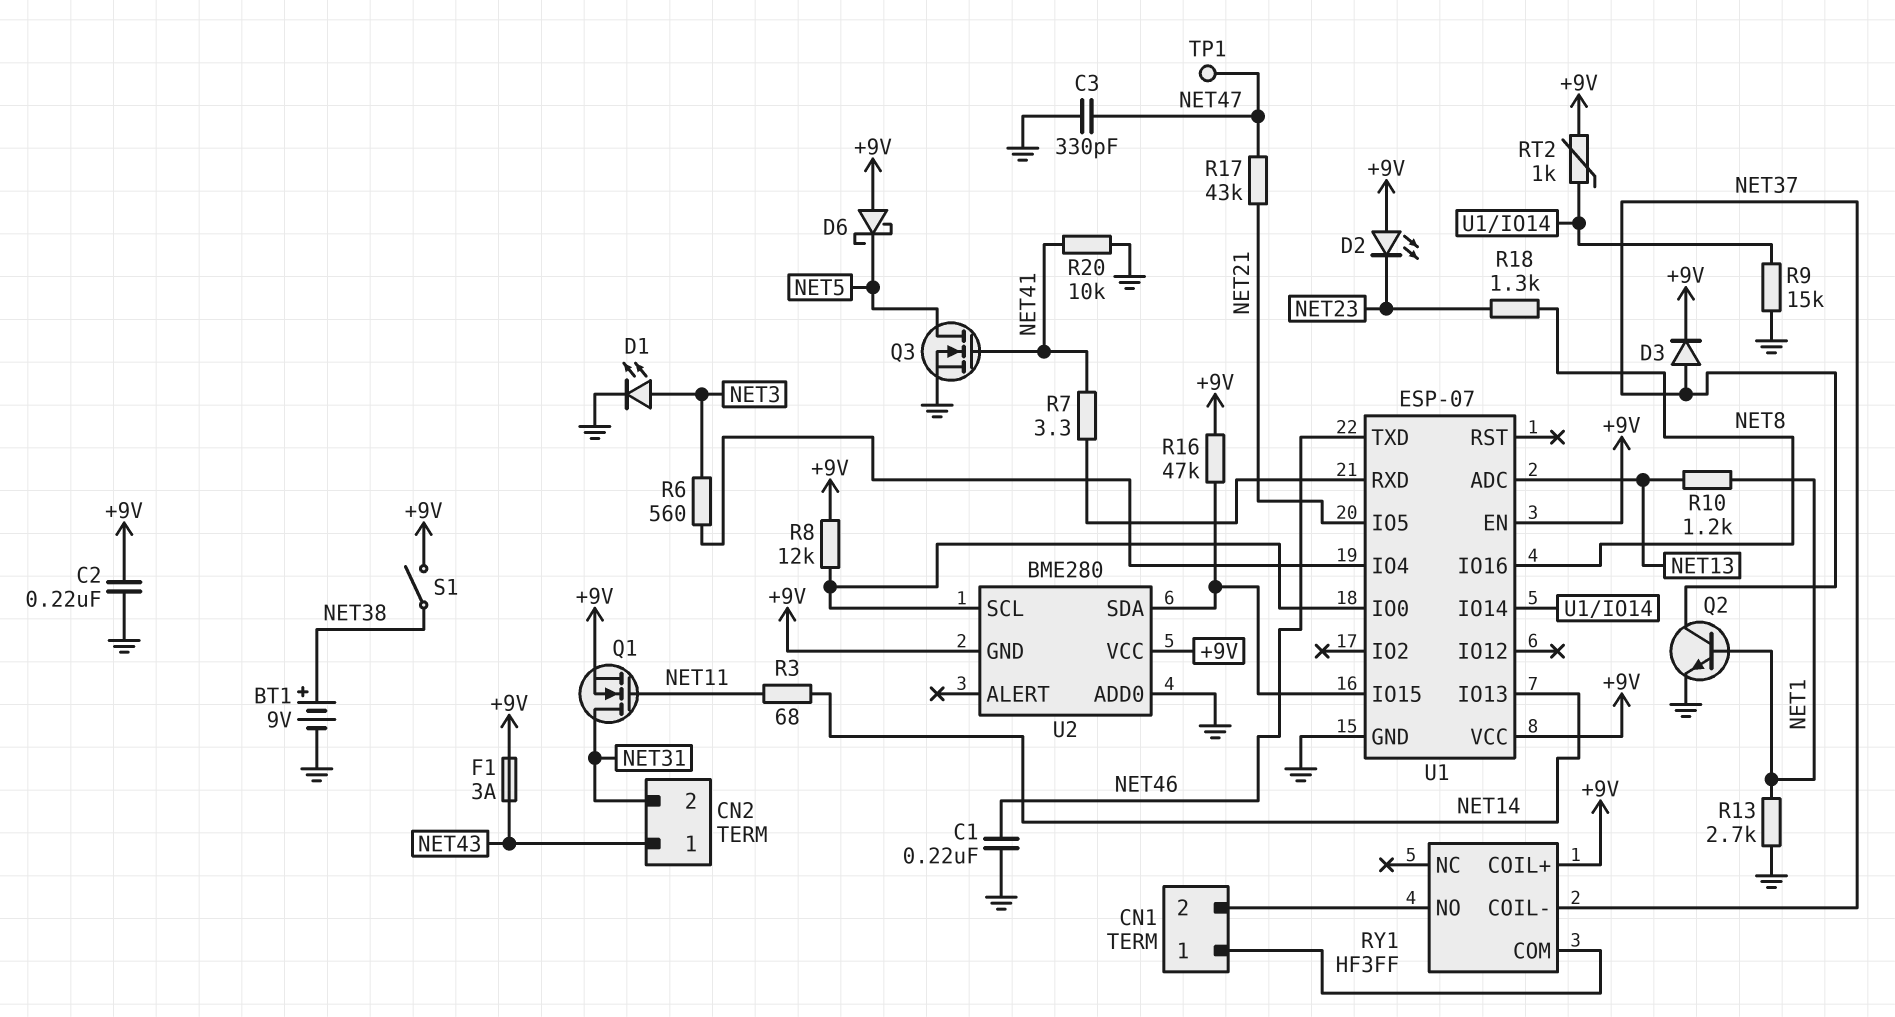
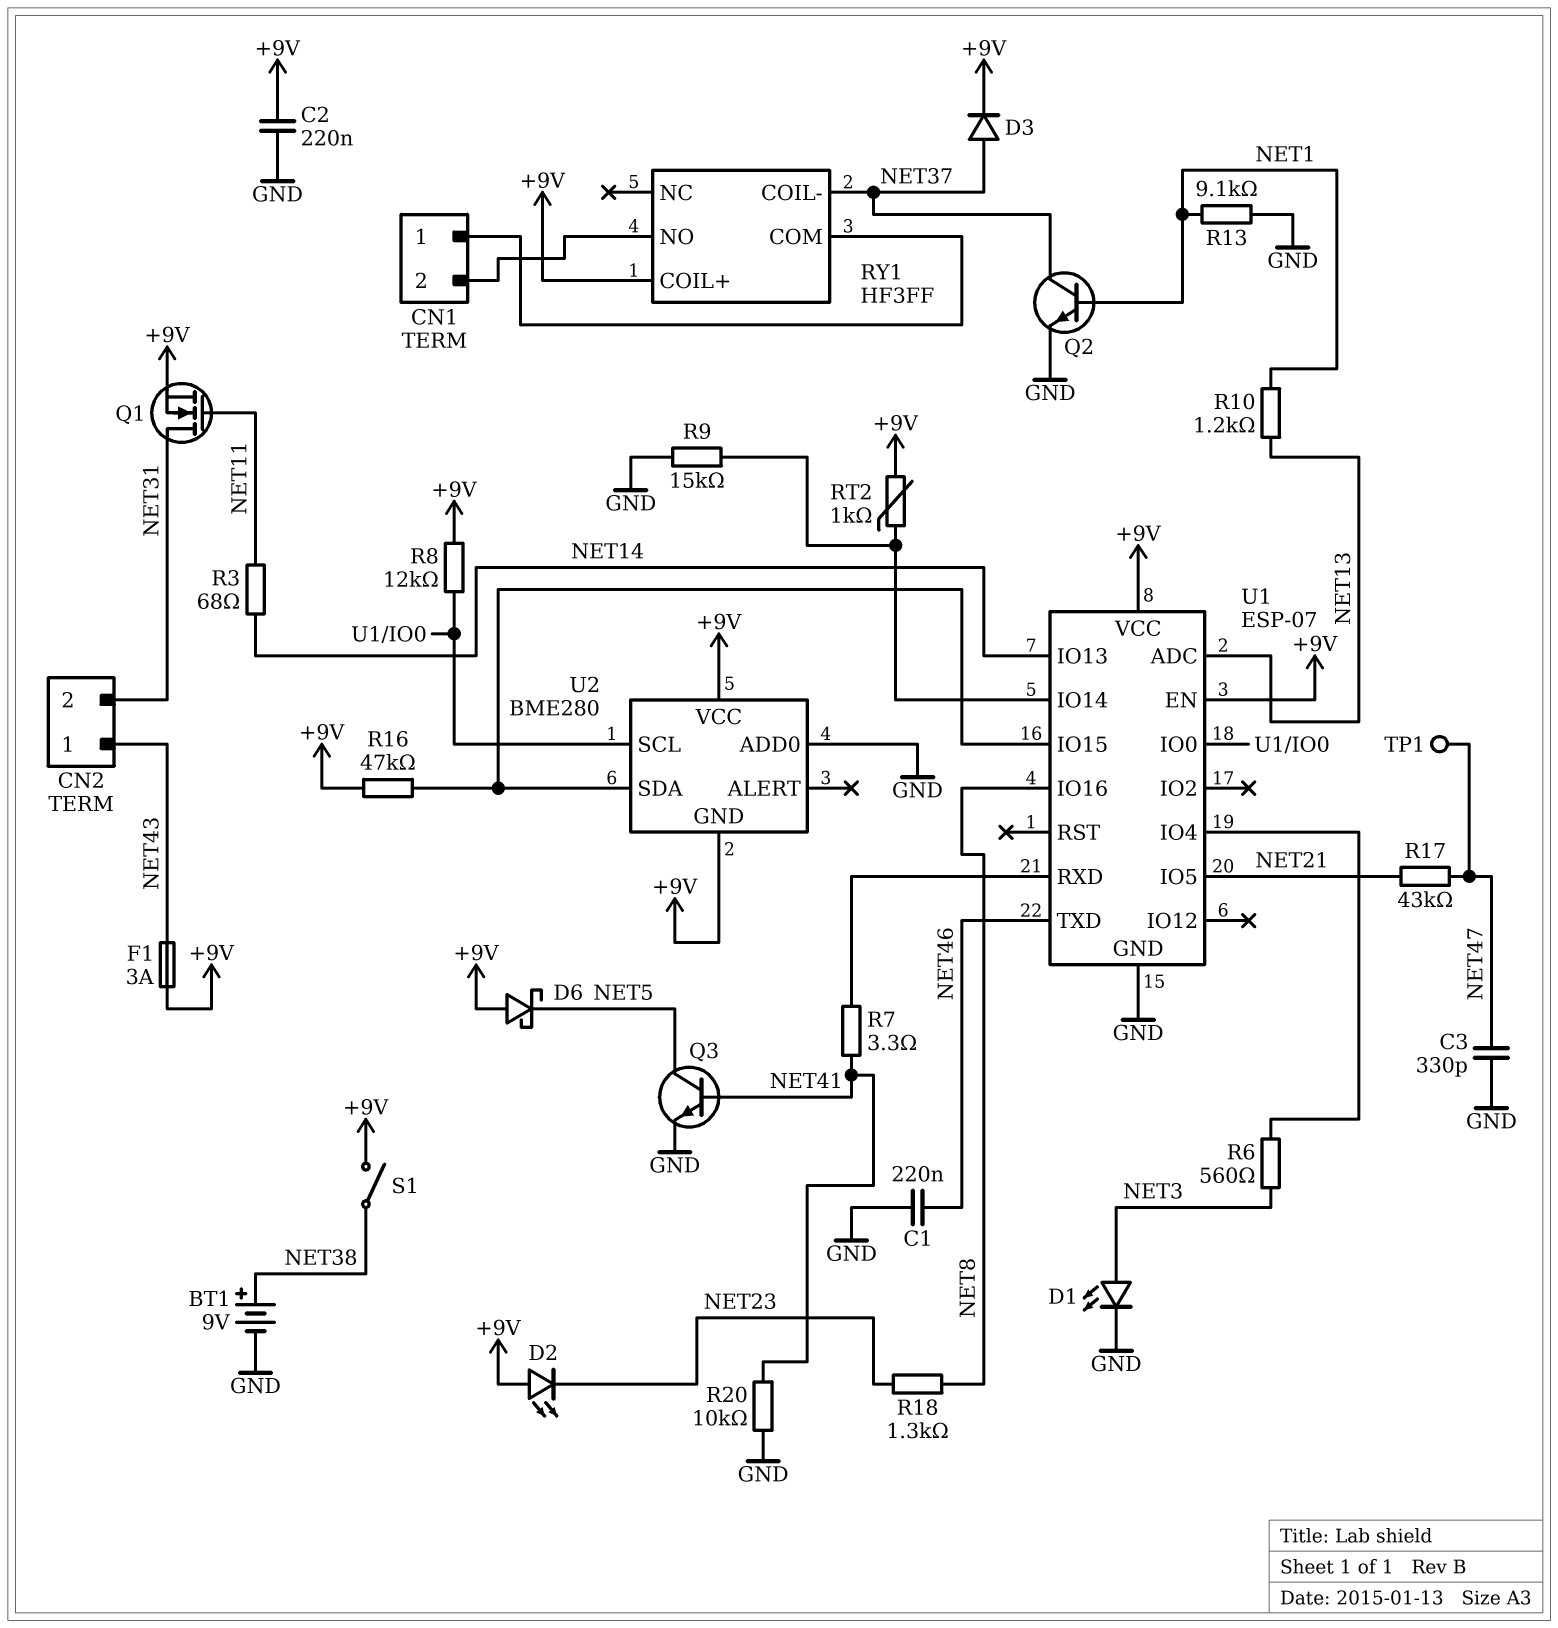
Q3: NMOS (G NET41, D NET5, S GND) -> NPN (B NET41, C NET5, E GND)
R13: 2.7k (GND, NET1) -> 9.1k (GND, NET1)

